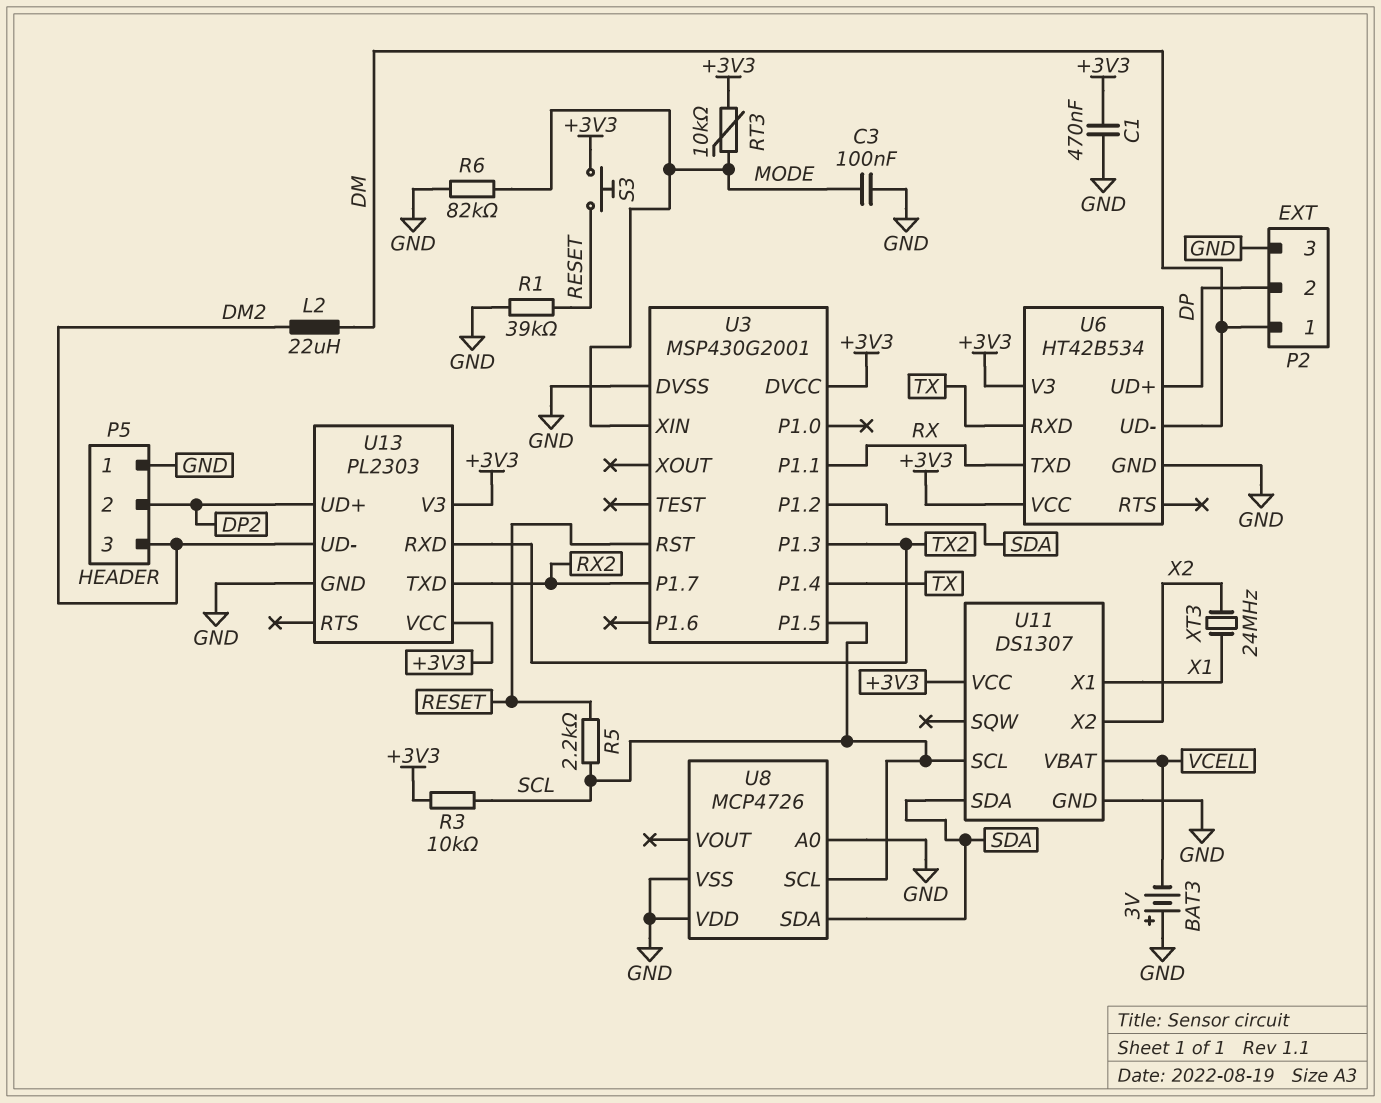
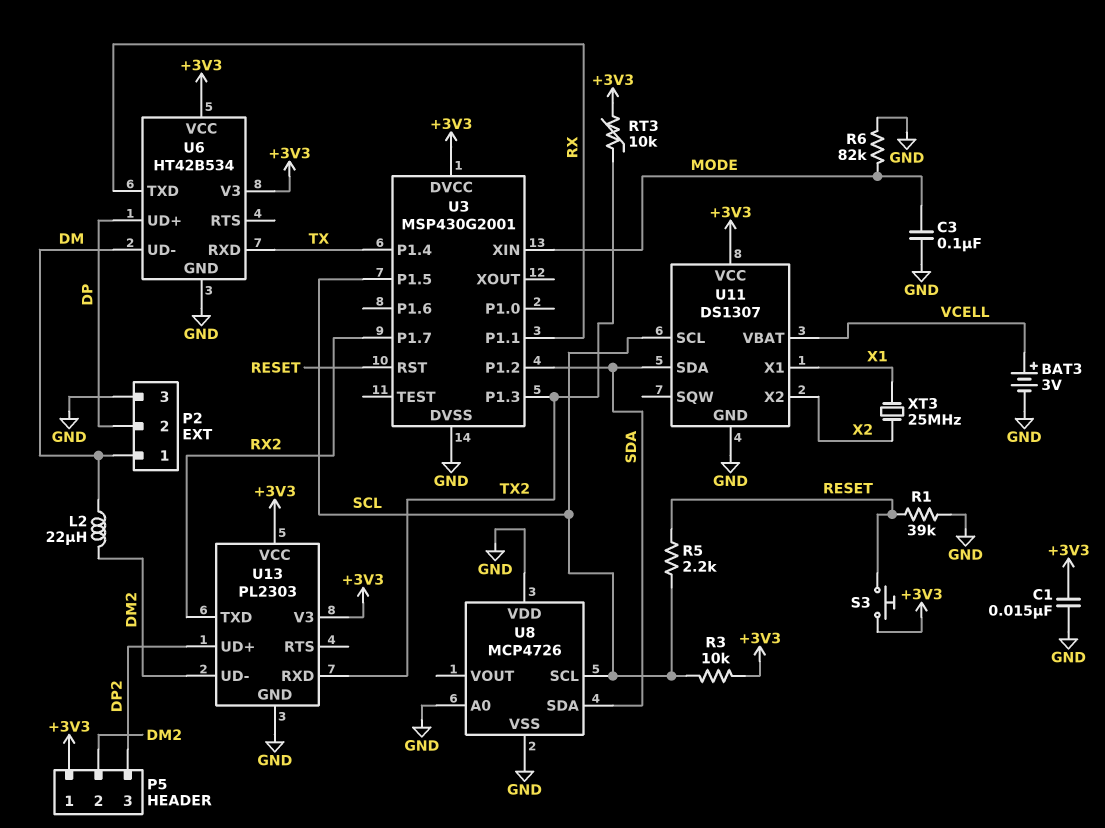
BAT3: 3V (plus GND, minus VCELL) -> 3V (plus VCELL, minus GND)
C1: 470nF (+3V3, GND) -> 15nF (+3V3, GND)
P5 pin 1: GND -> +3V3
P5 pin 2: DP2 -> DM2
P5 pin 3: DM2 -> DP2
RT3: 10k (+3V3, MODE) -> 10k (+3V3, TX2)
XT3: 24MHz (X1, X2) -> 25MHz (X1, X2)

